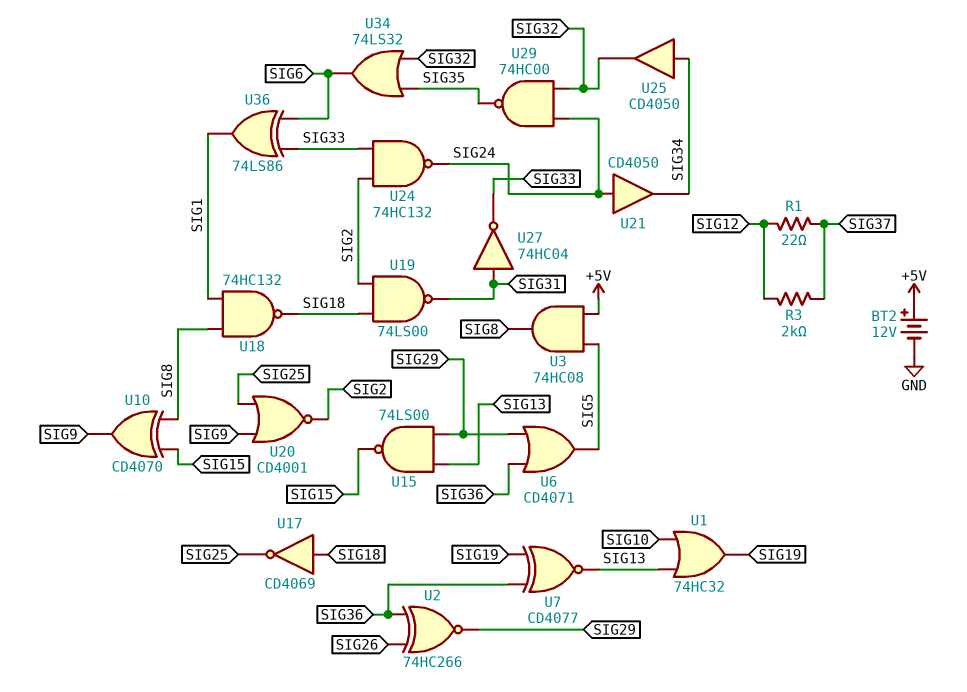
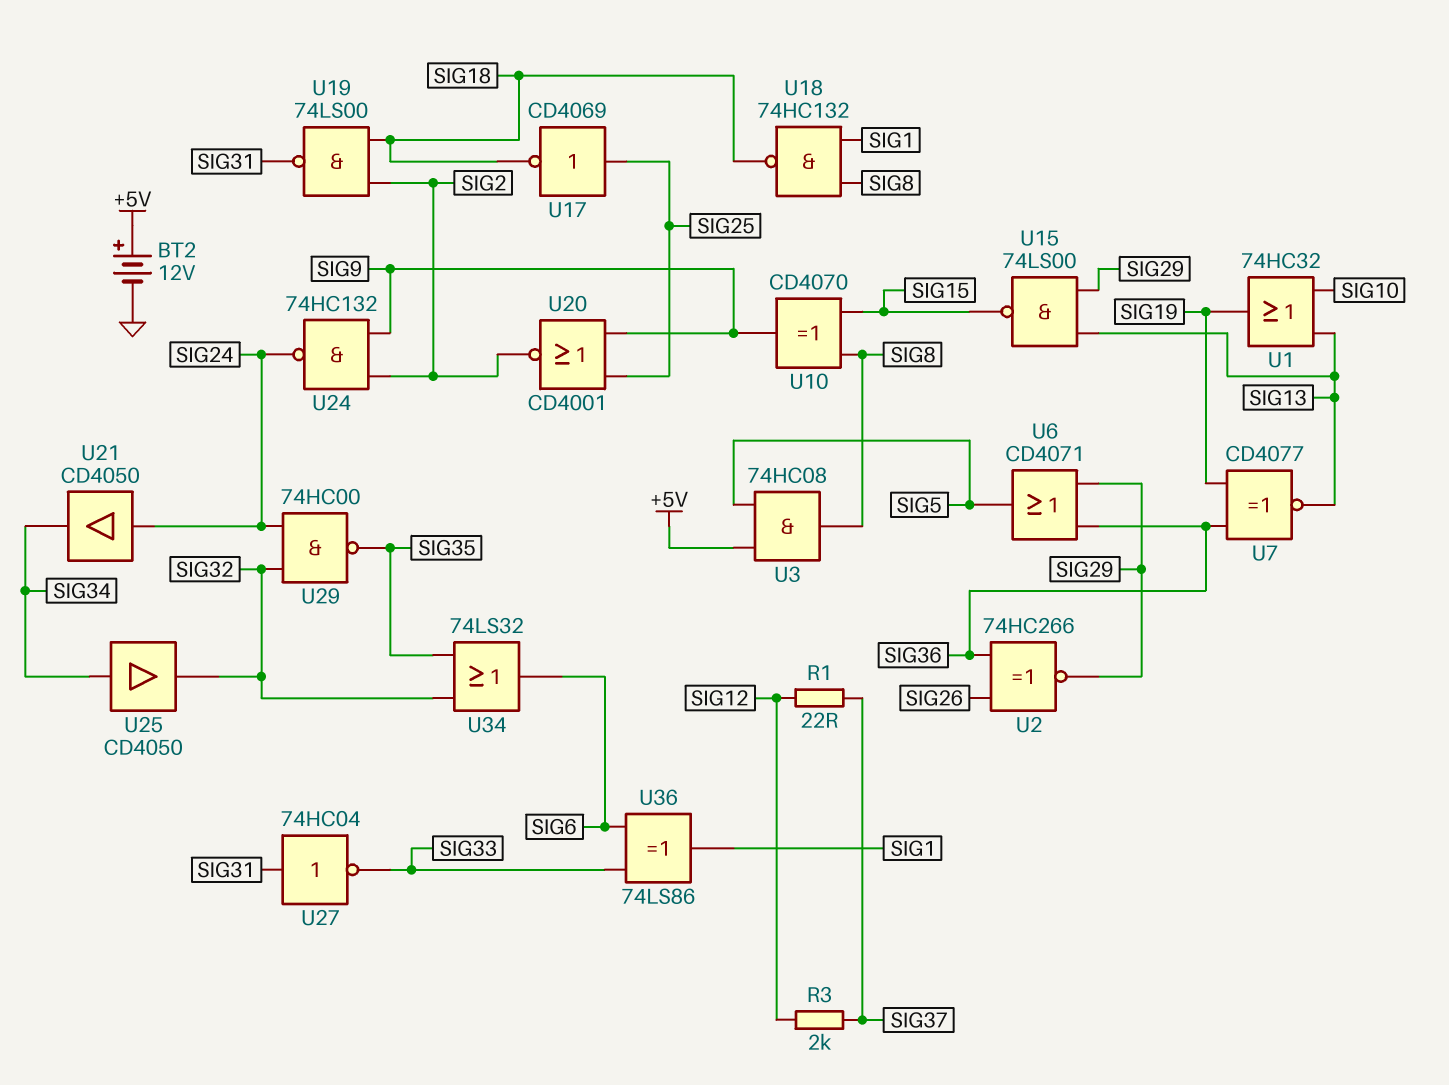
U17: NOT CD4069 (in SIG18, out SIG25) -> NOT CD4069 (in SIG25, out SIG18)
U24: NAND 74HC132 (in SIG2, in SIG33, out SIG24) -> NAND 74HC132 (in SIG2, in SIG9, out SIG24)

